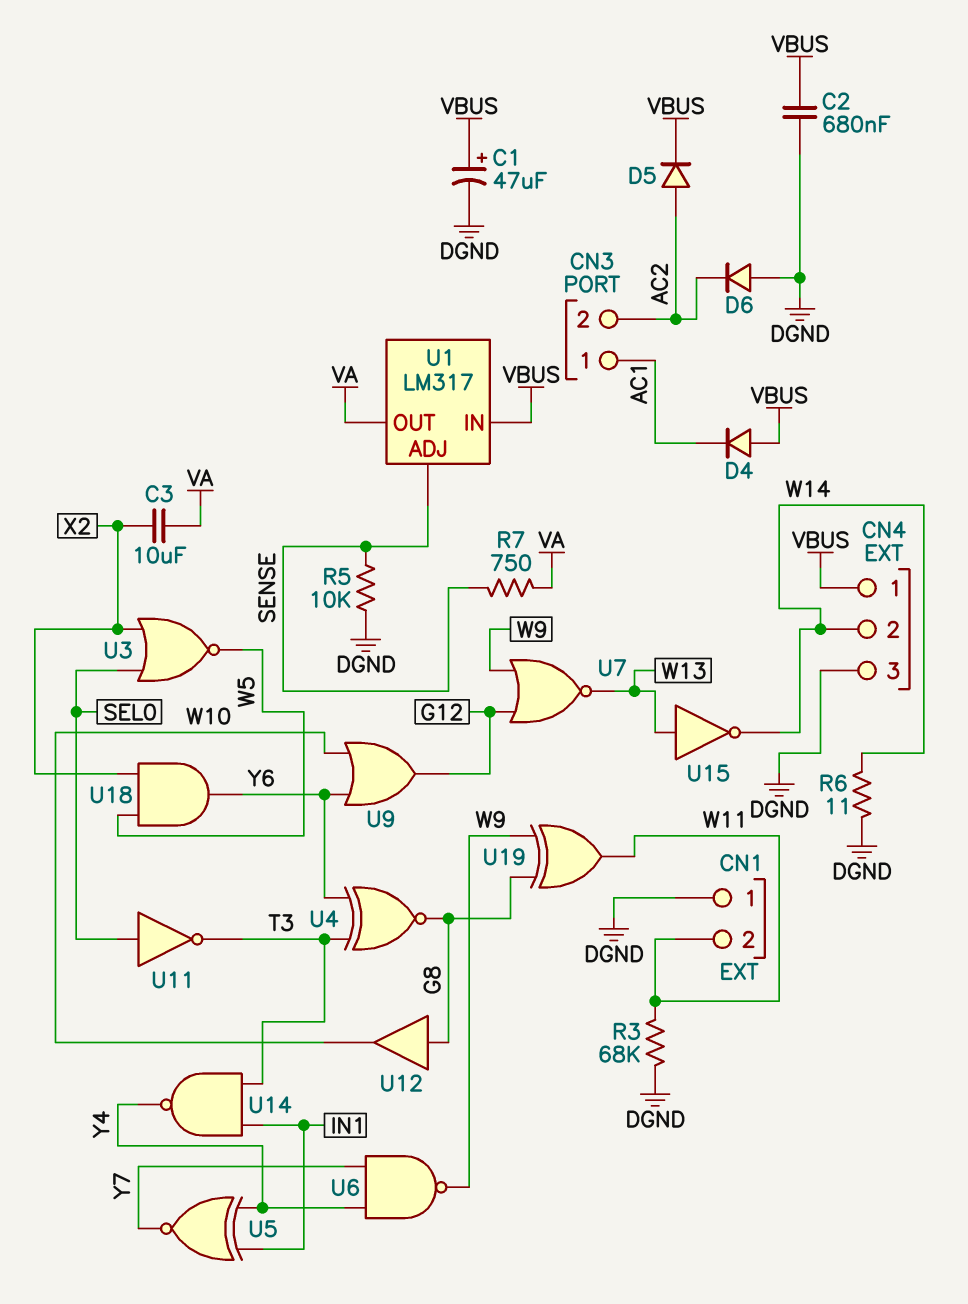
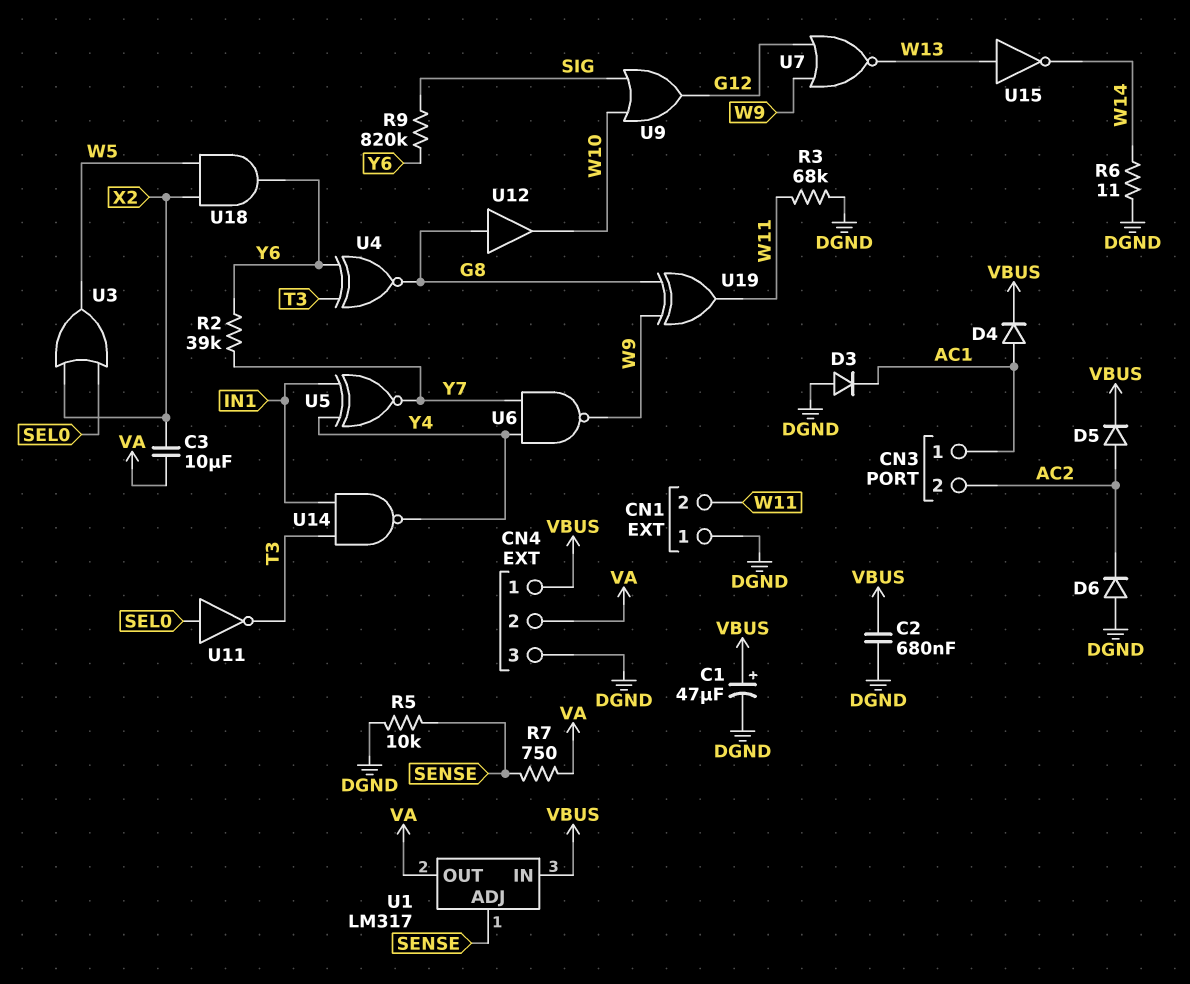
CN4 pin 2: W14 -> VA
D3: none -> diode (A DGND, K AC1)
D4: diode (A VBUS, K AC1) -> diode (A AC1, K VBUS)
R2: none -> 39k (Y6, Y7)
R9: none -> 820k (SIG, Y6)
U3: NOR (in SEL0, in X2, out W5) -> OR (in SEL0, in X2, out W5)
U9: OR (in W10, in Y6, out G12) -> OR (in SIG, in W10, out G12)

